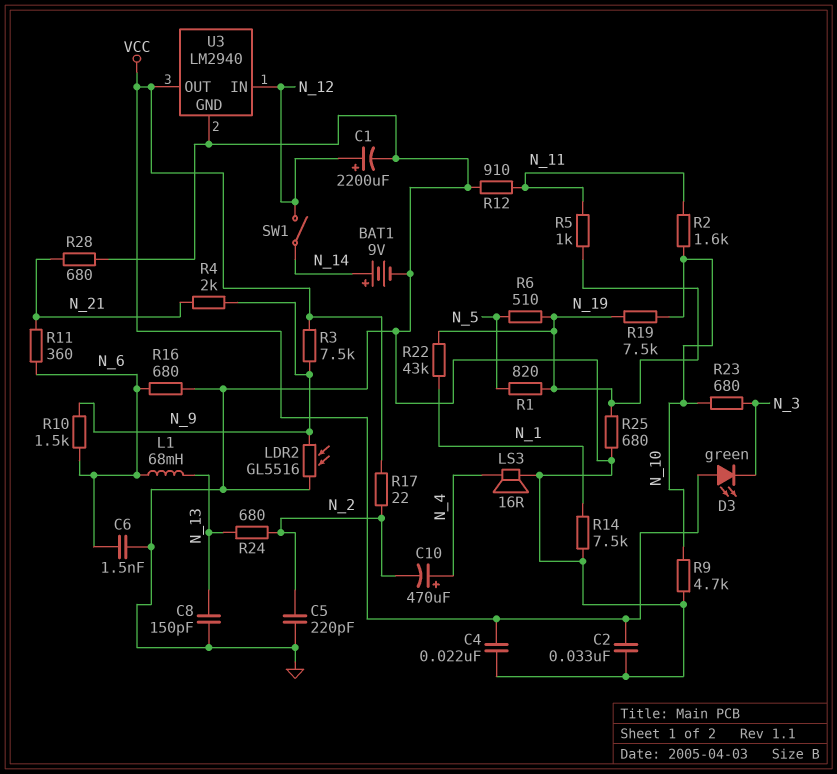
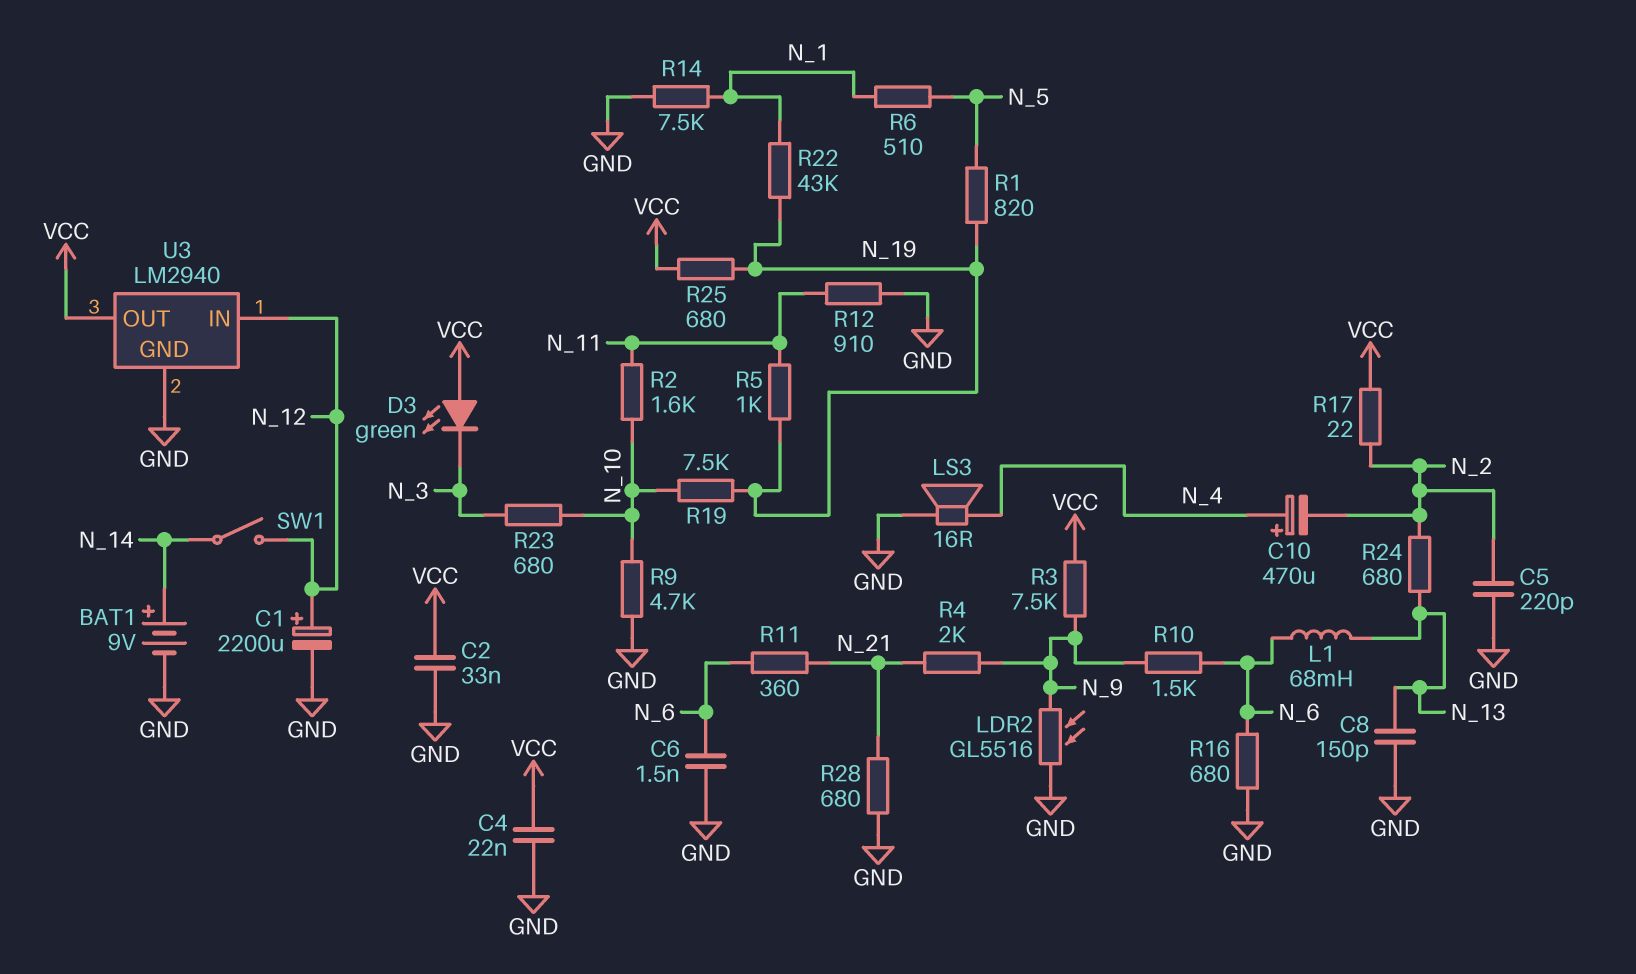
R6: 510 (N_5, N_19) -> 510 (N_1, N_5)
R25: 680 (GND, N_19) -> 680 (N_19, VCC)

